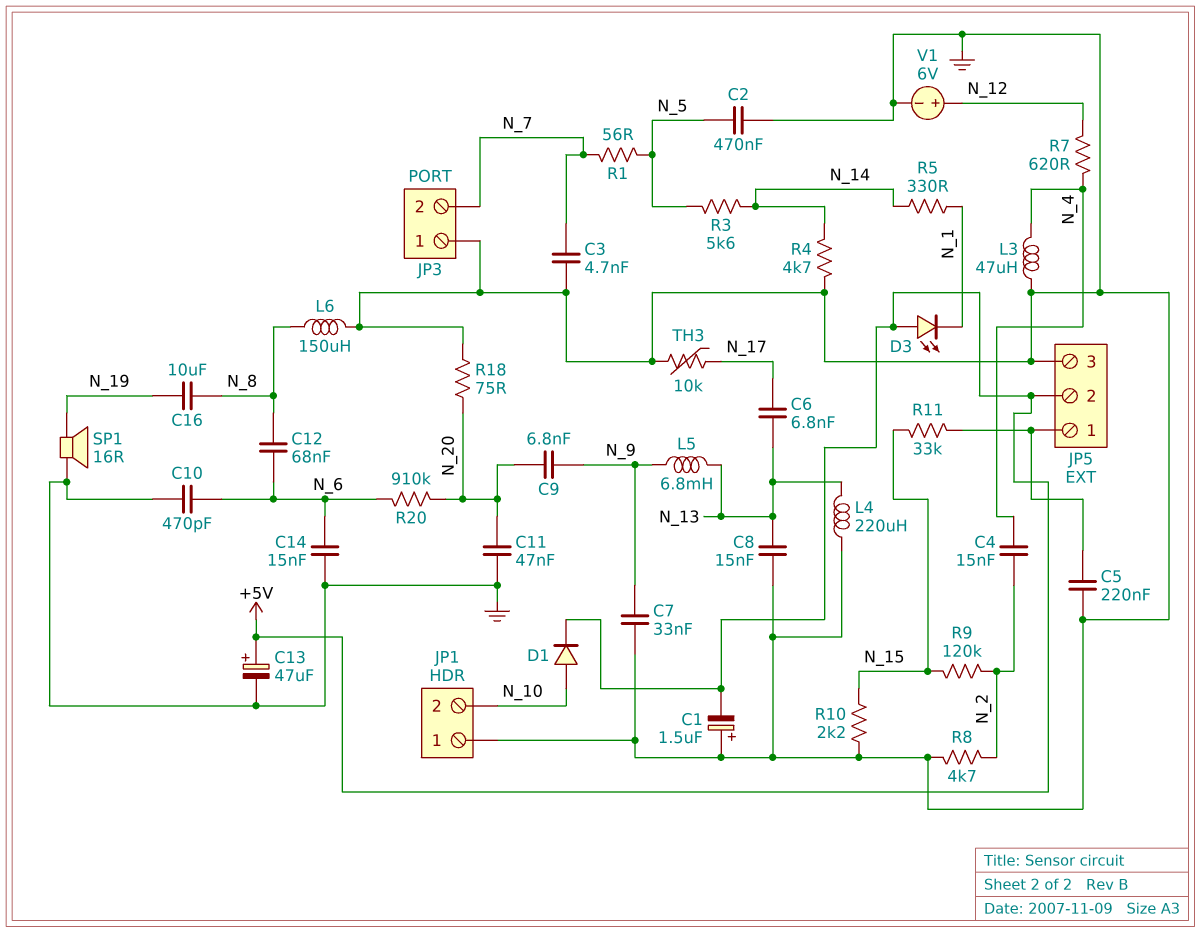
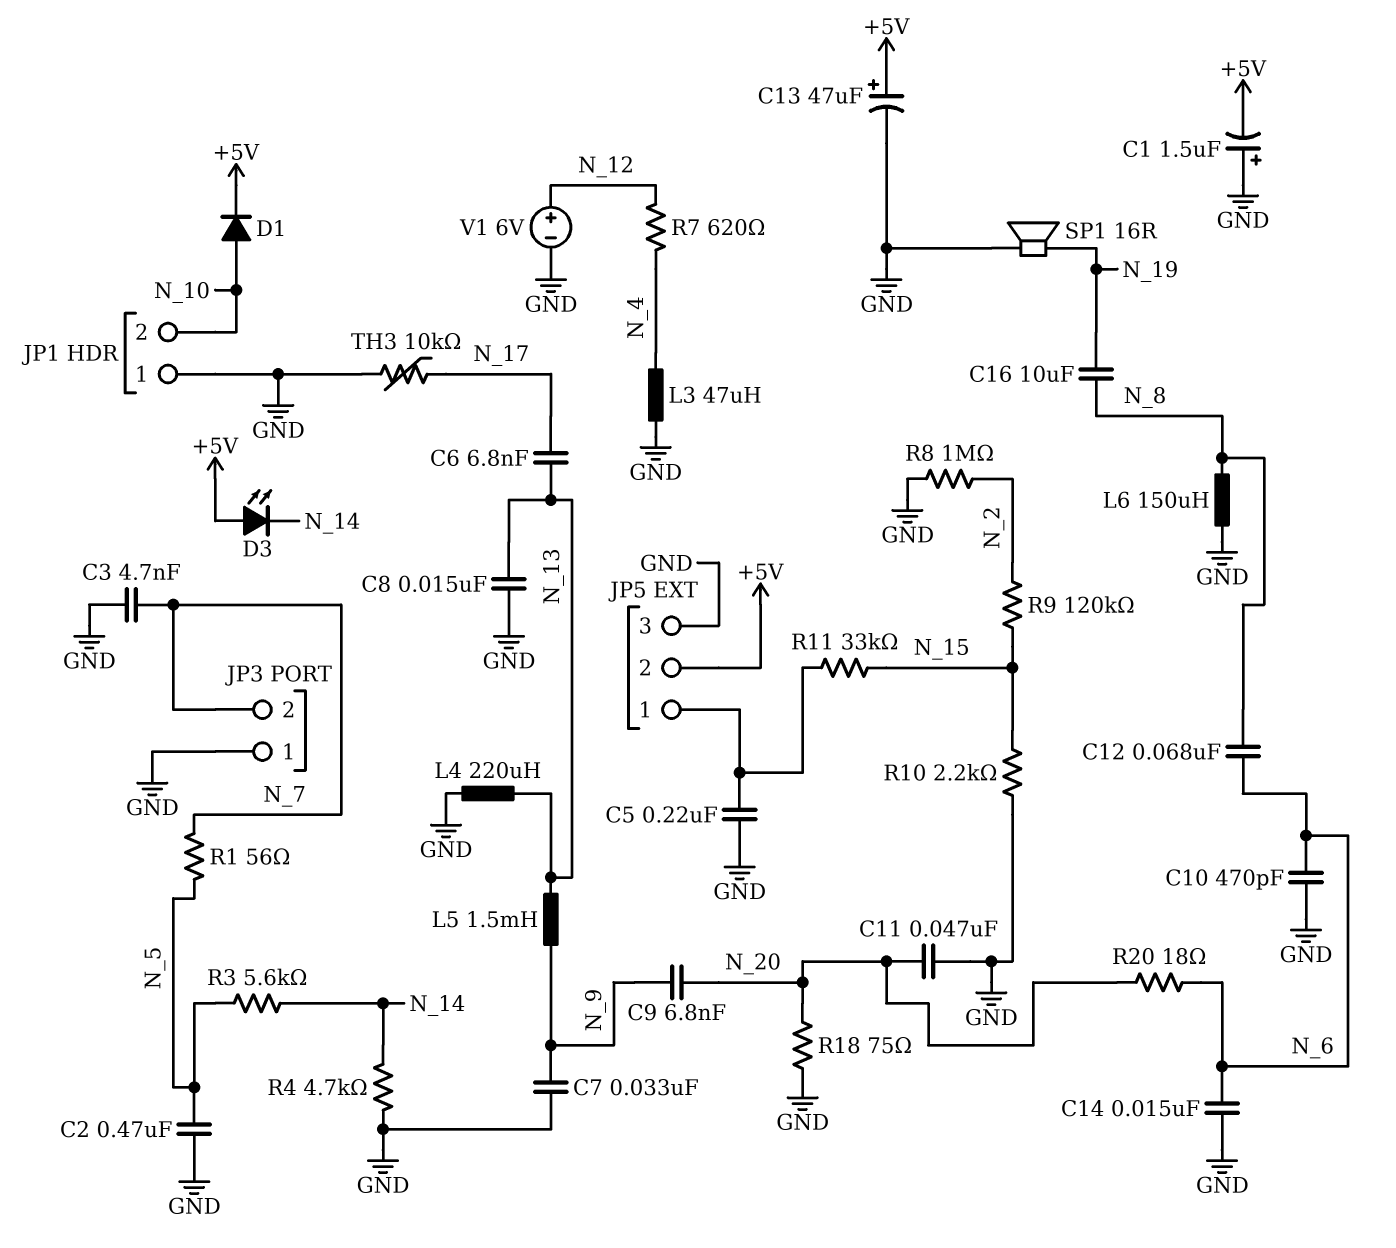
C4: 15nF (N_2, N_4) -> none
D3: LED (A +5V, K N_1) -> LED (A +5V, K N_14)
L5: 6.8mH (N_9, N_13) -> 1.5mH (N_9, N_13)
R5: 330 (N_1, N_14) -> none
R8: 4.7k (GND, N_2) -> 1M (GND, N_2)
R20: 910k (N_6, N_20) -> 18 (N_6, N_20)

